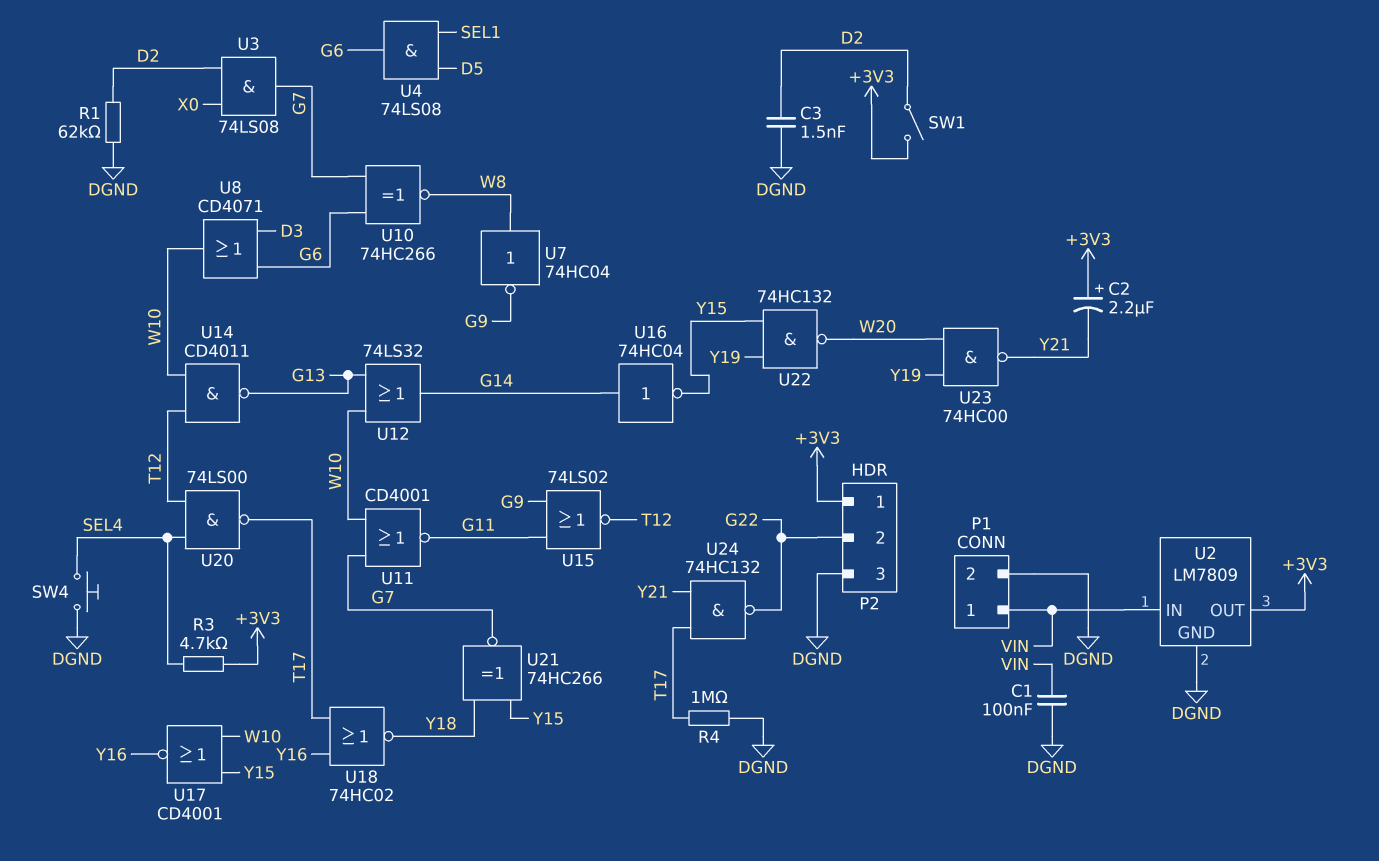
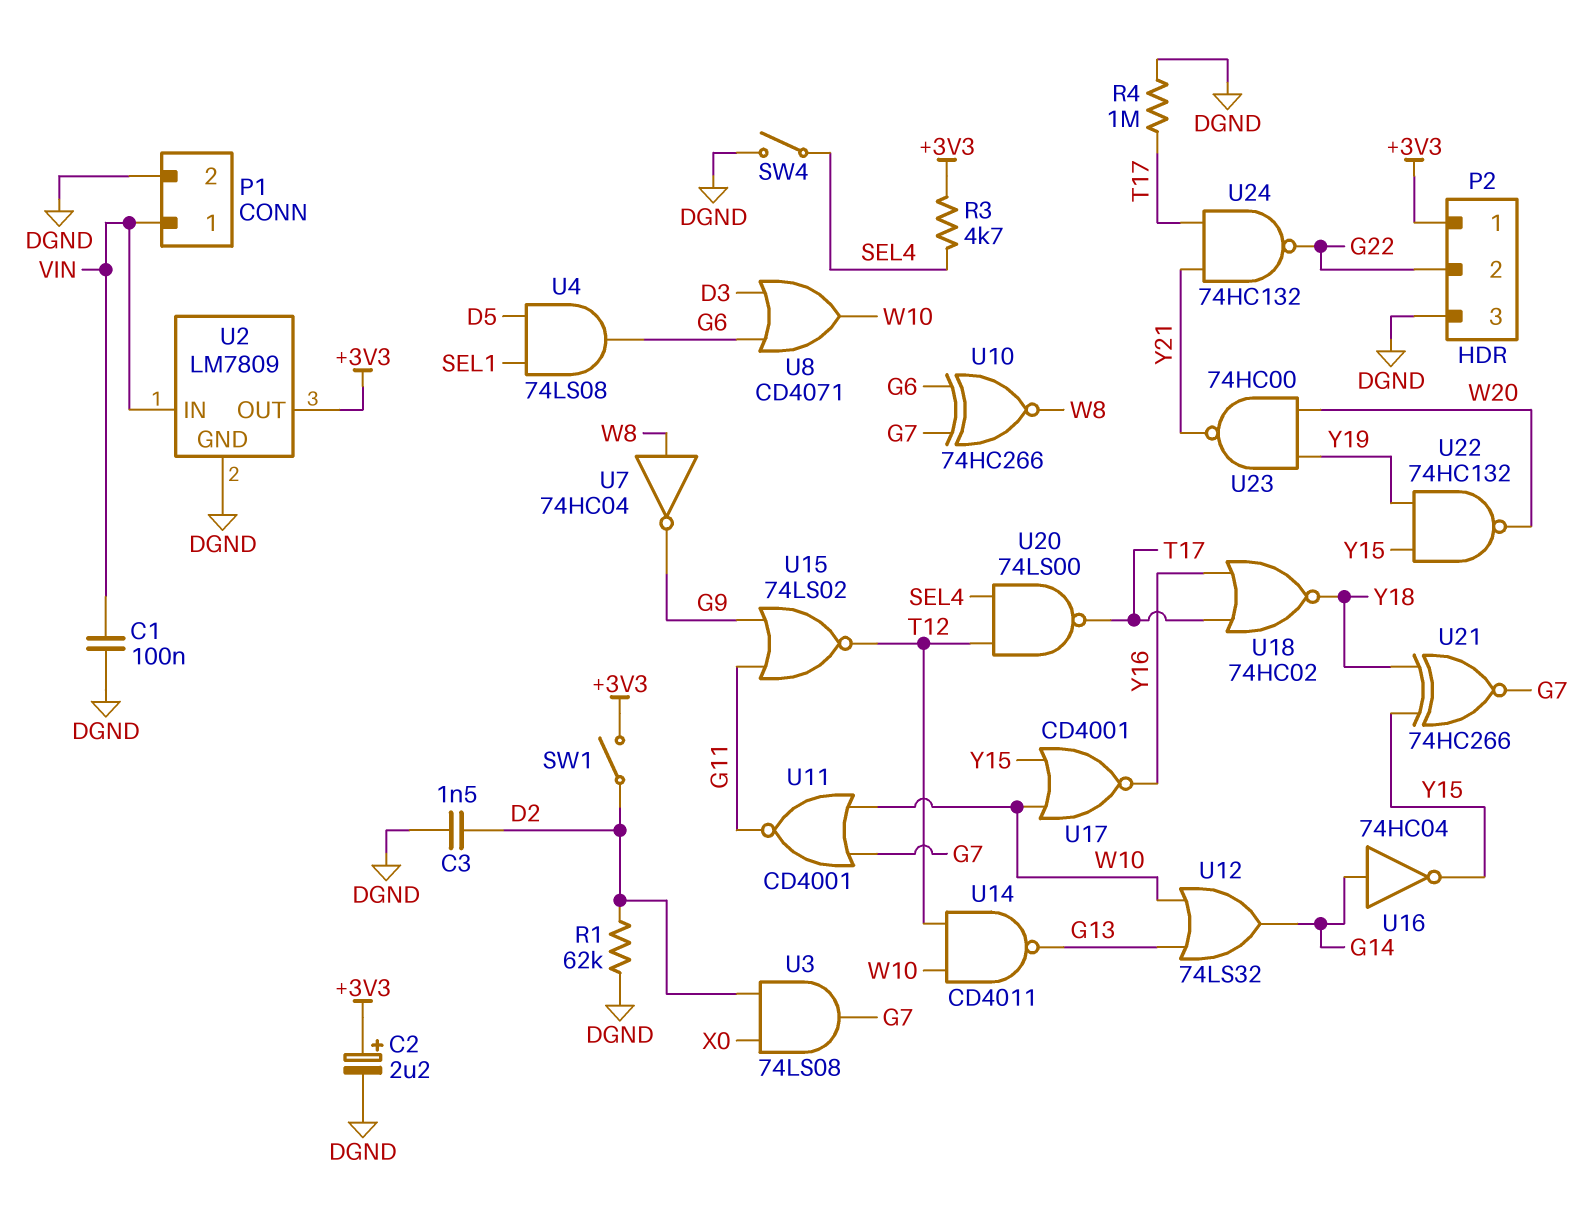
C2: 2.2uF (plus +3V3, minus Y21) -> 2.2uF (plus +3V3, minus DGND)
SW4: button (DGND, SEL4) -> switch (DGND, SEL4)

